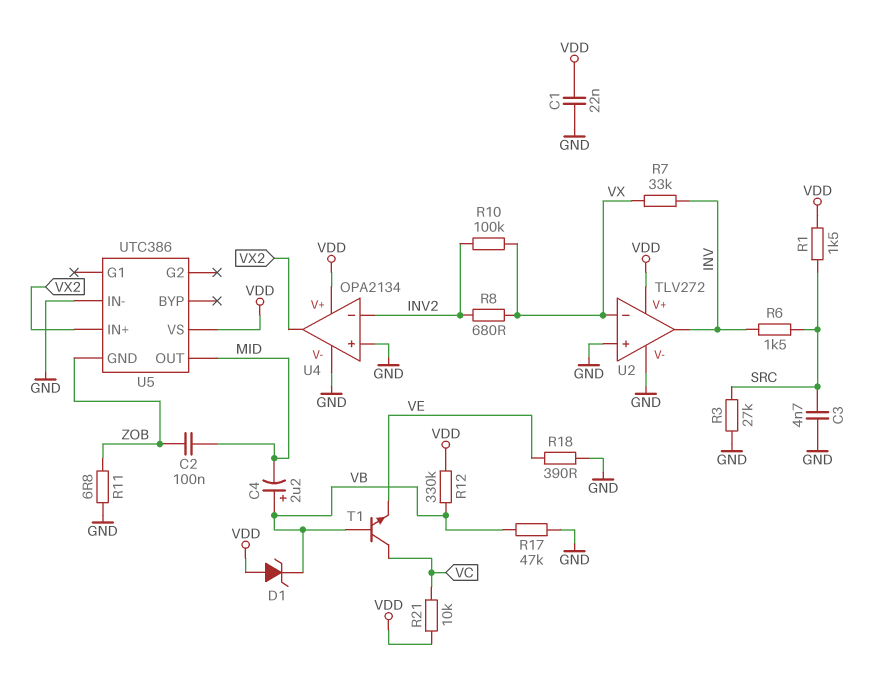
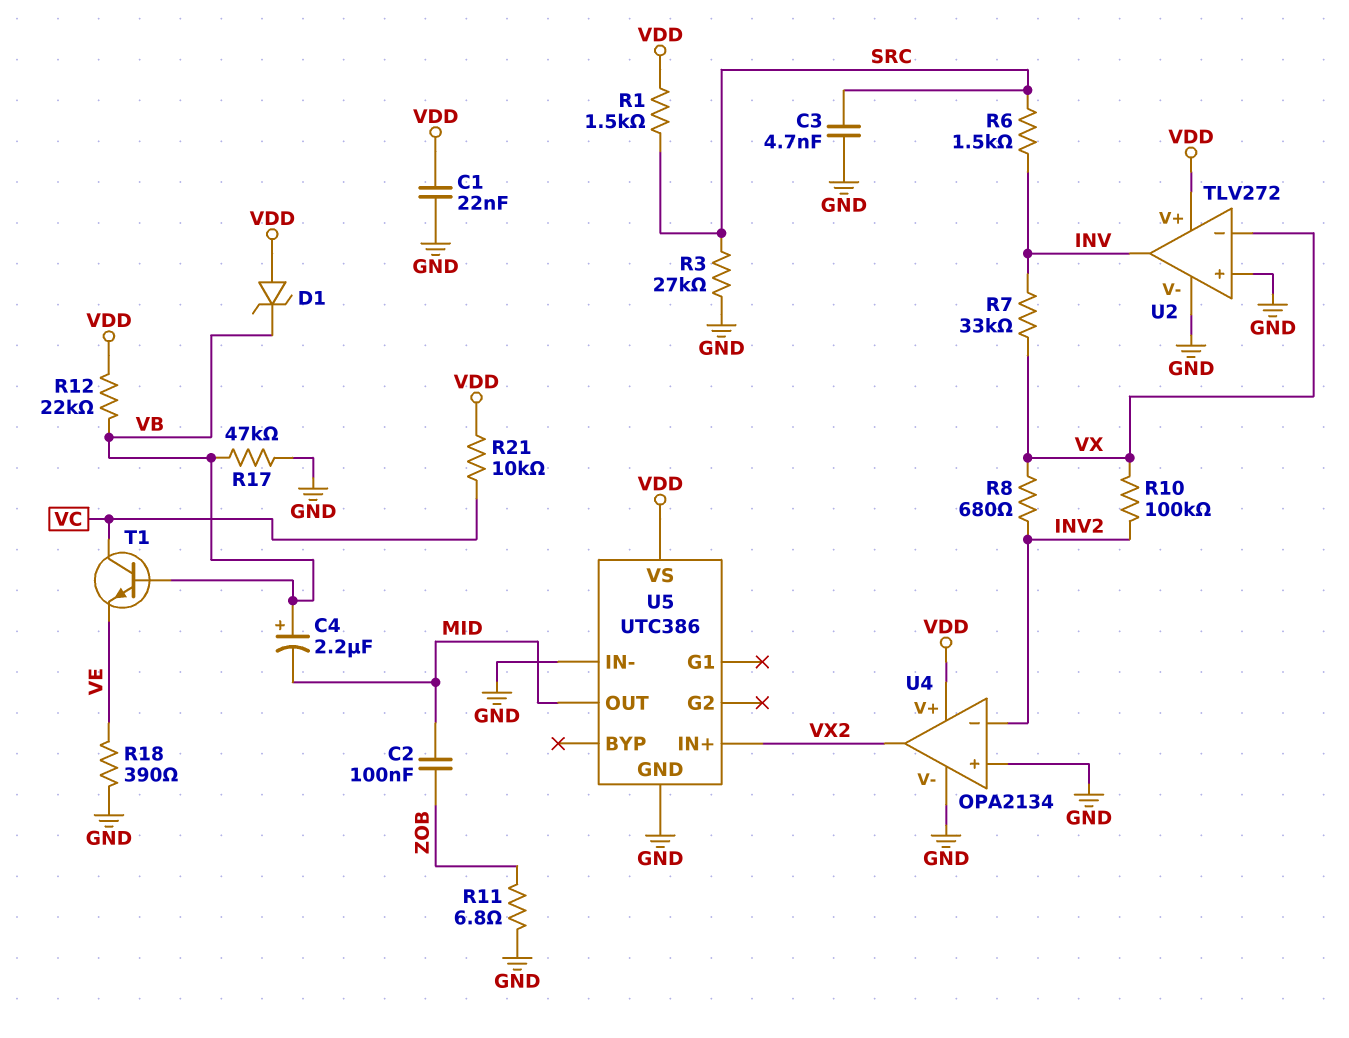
R12: 330k (VB, VDD) -> 22k (VB, VDD)
U5 pin GND: ZOB -> GND

